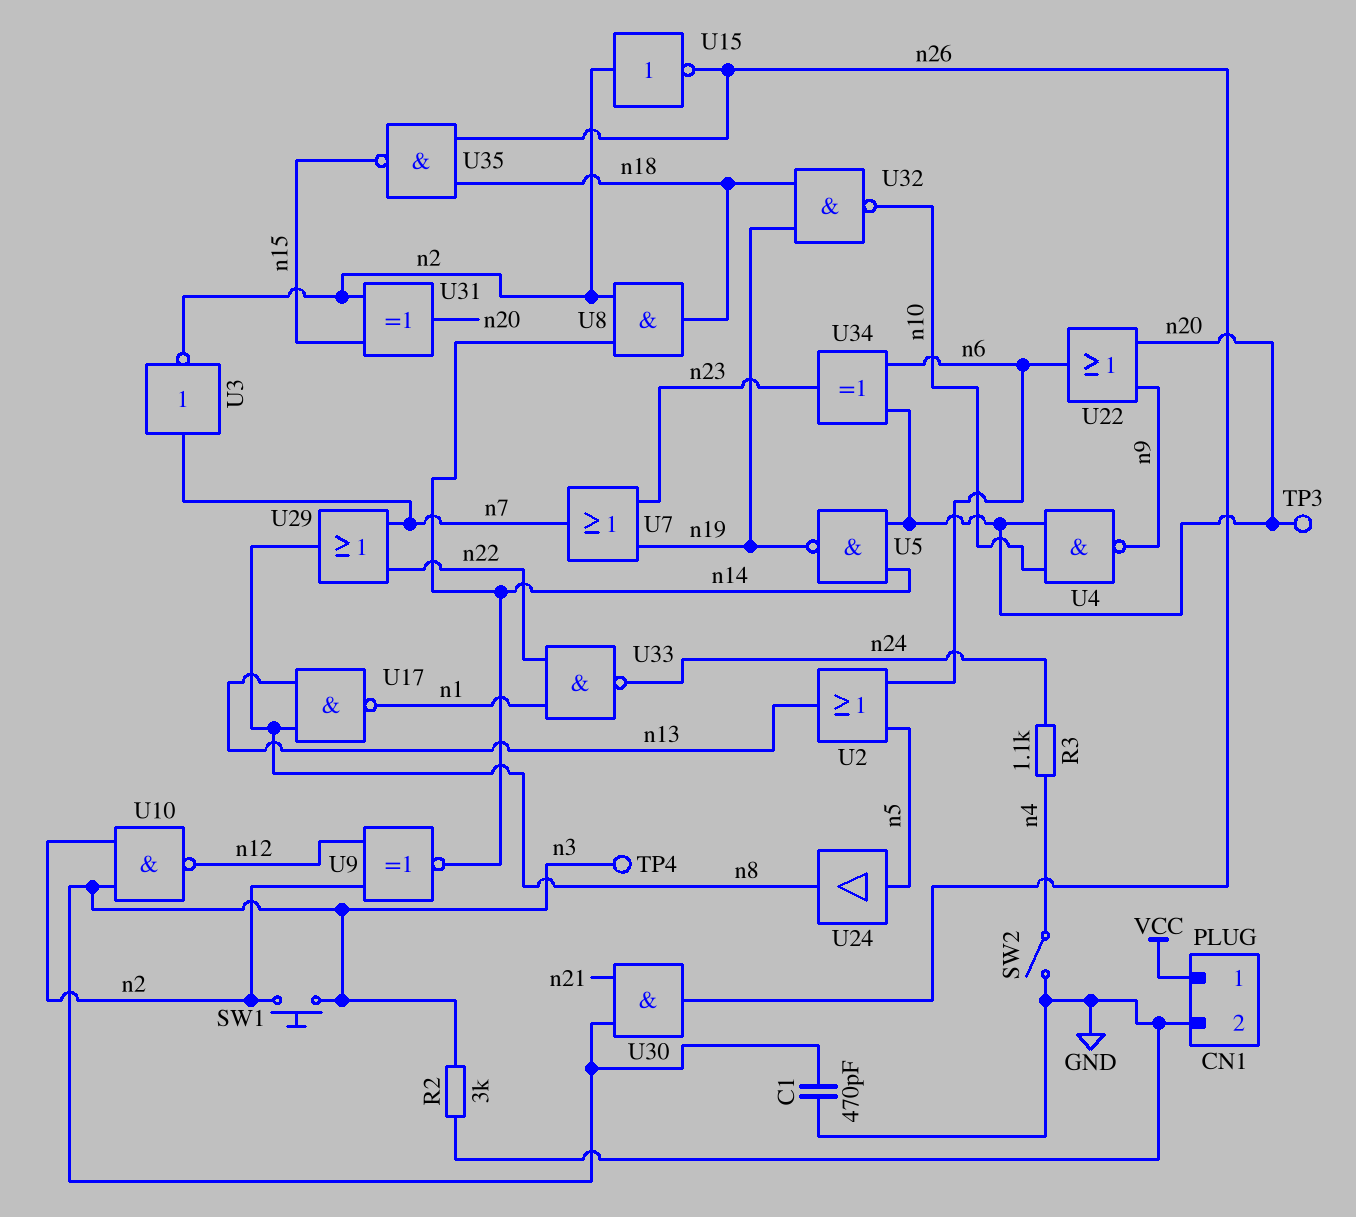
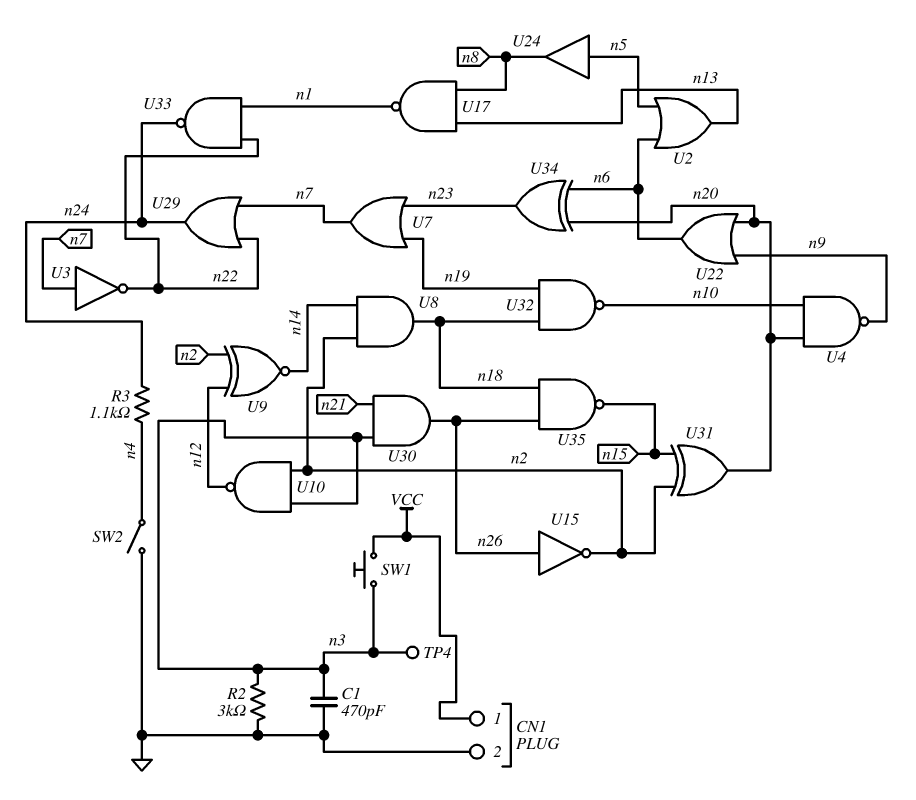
SW1: button (n2, n3) -> button (VCC, n3)
TP3: test point (n20) -> none
U3: NOT (in n7, out n2) -> NOT (in n7, out n22)
U5: NAND (in n14, in n20, out n19) -> none
U15: NOT (in n2, out n26) -> NOT (in n26, out n2)
U29: OR (in n7, in n22, out n8) -> OR (in n7, in n22, out n24)

